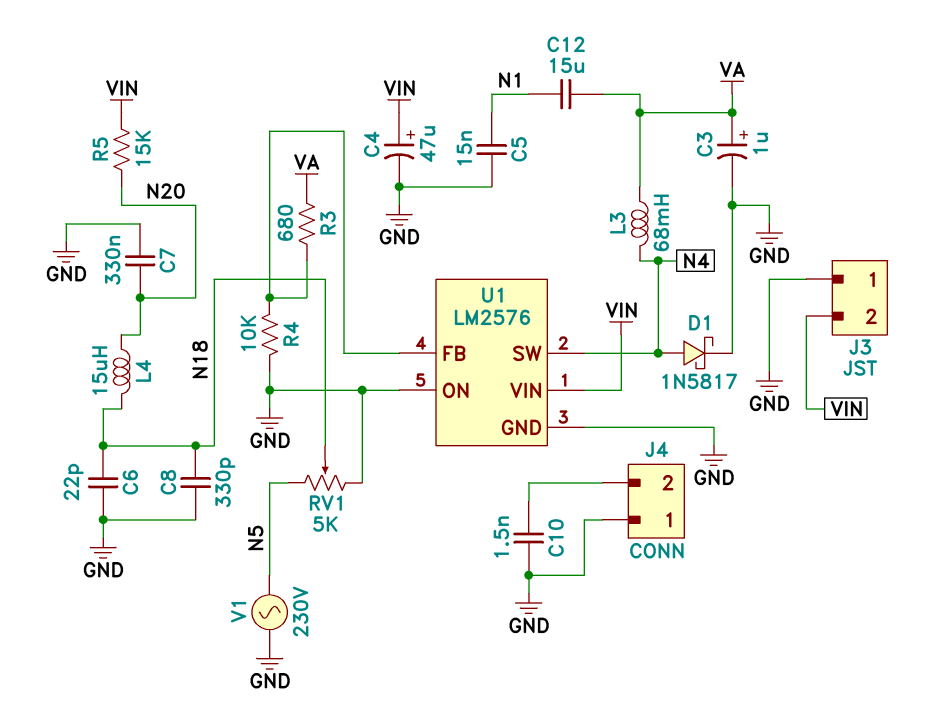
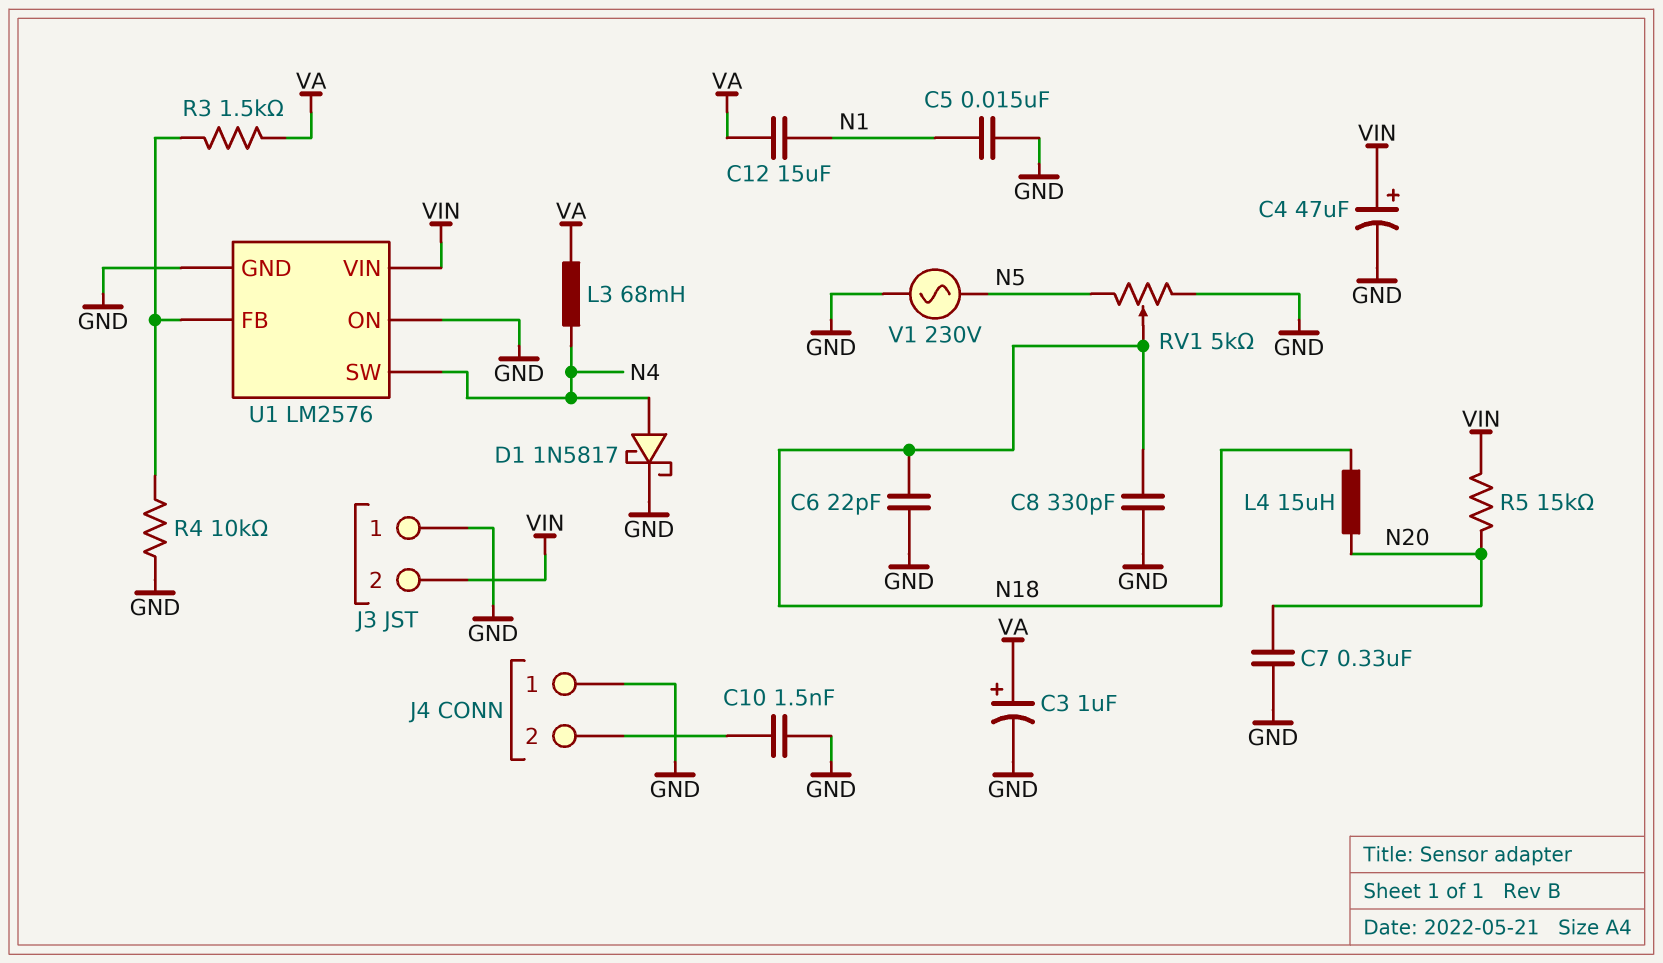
R3: 680 (U1/FB, VA) -> 1.5k (U1/FB, VA)

